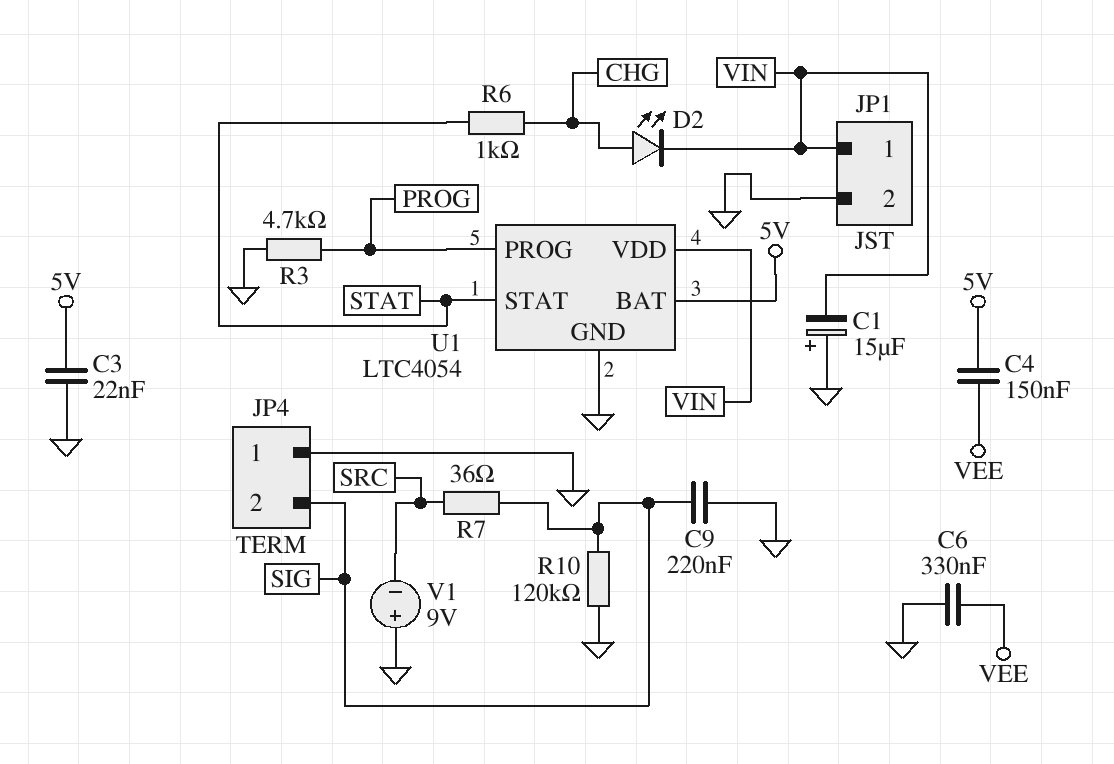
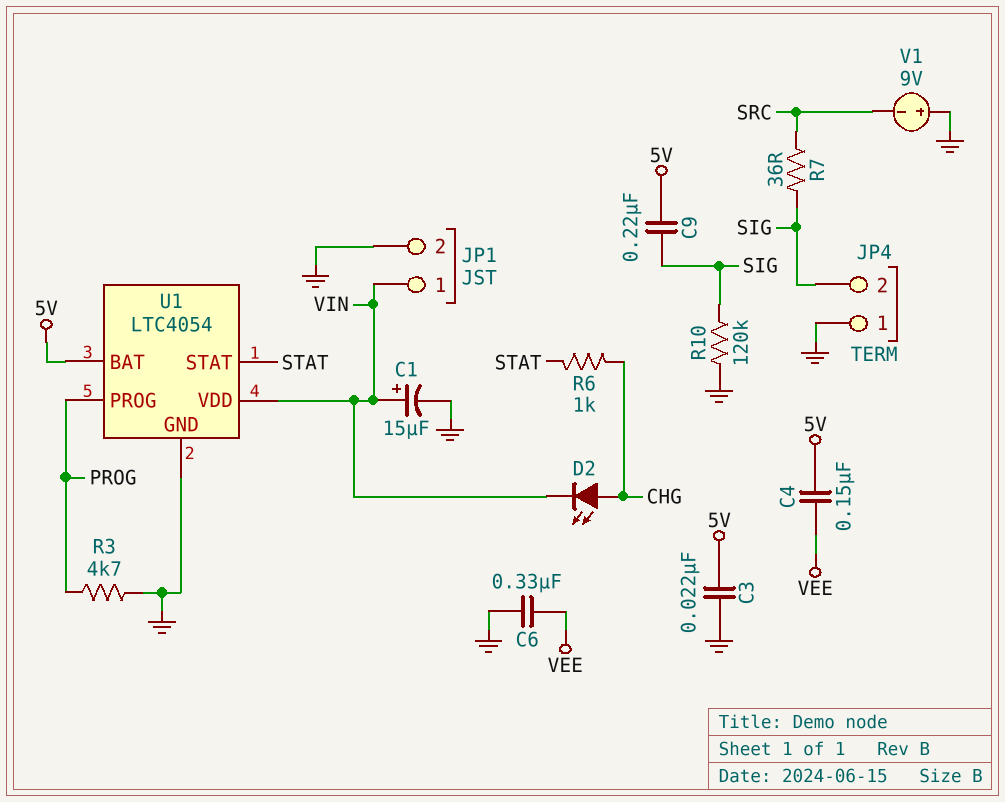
C1: 15uF (plus GND, minus VIN) -> 15uF (plus VIN, minus GND)
C9: 220nF (GND, SIG) -> 220nF (5V, SIG)

